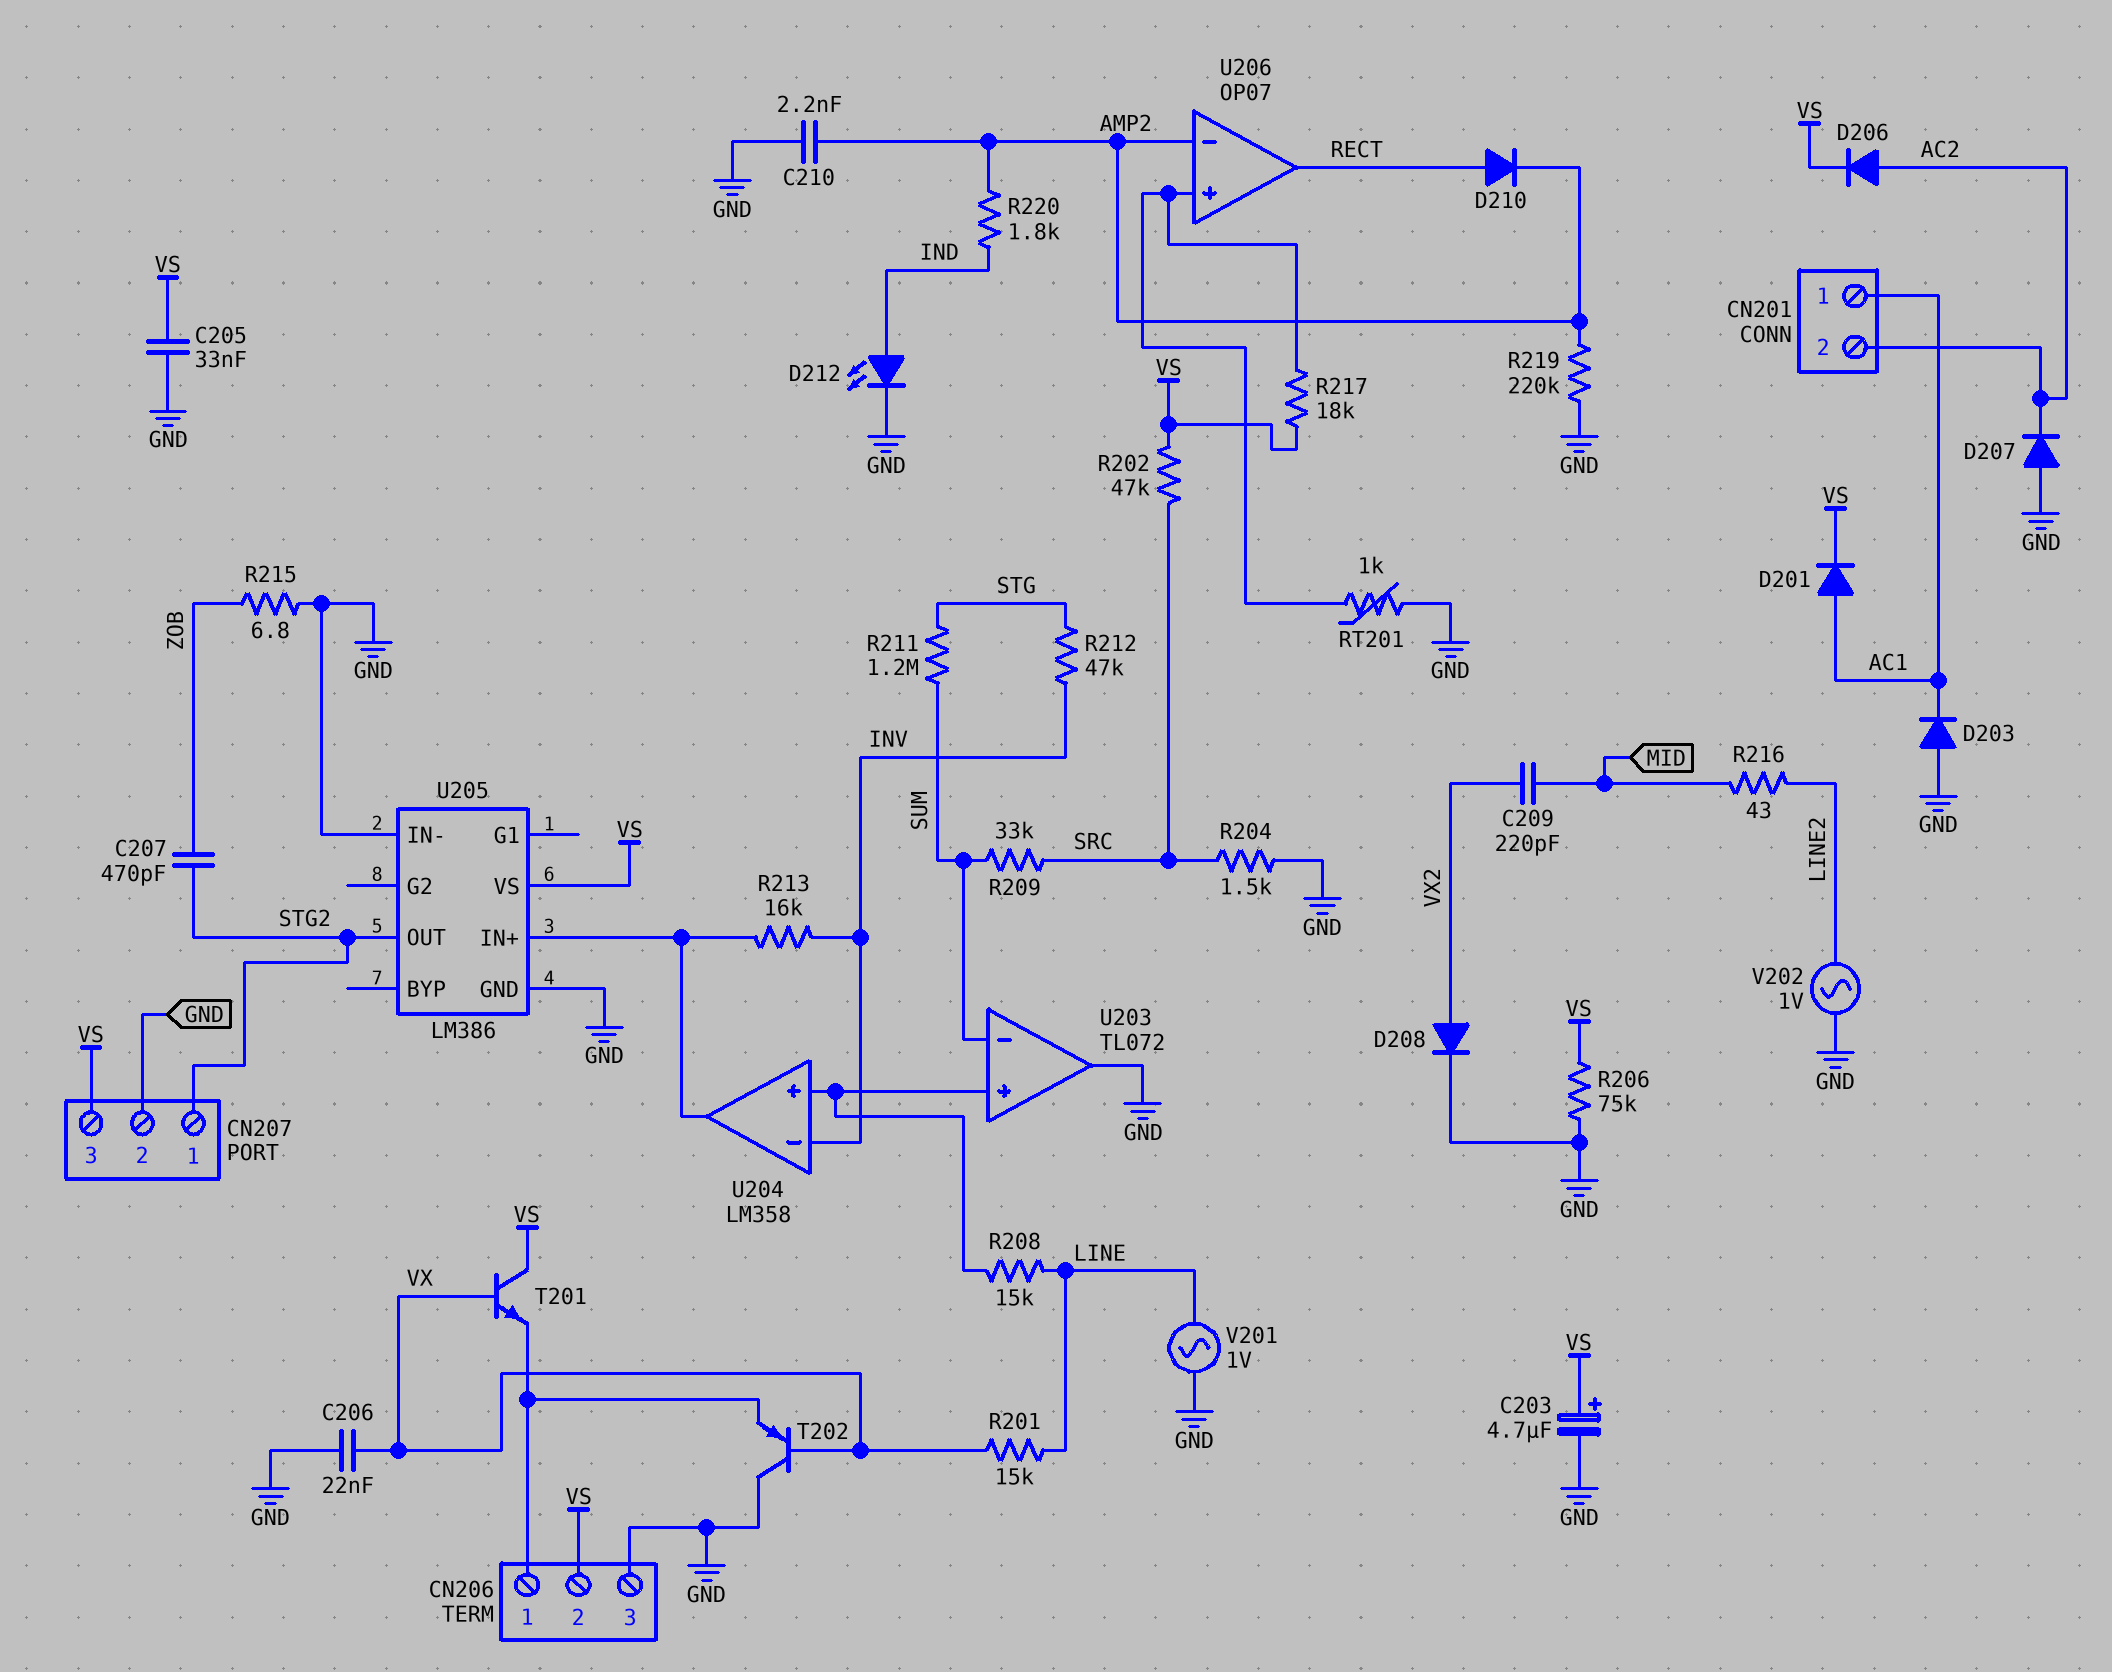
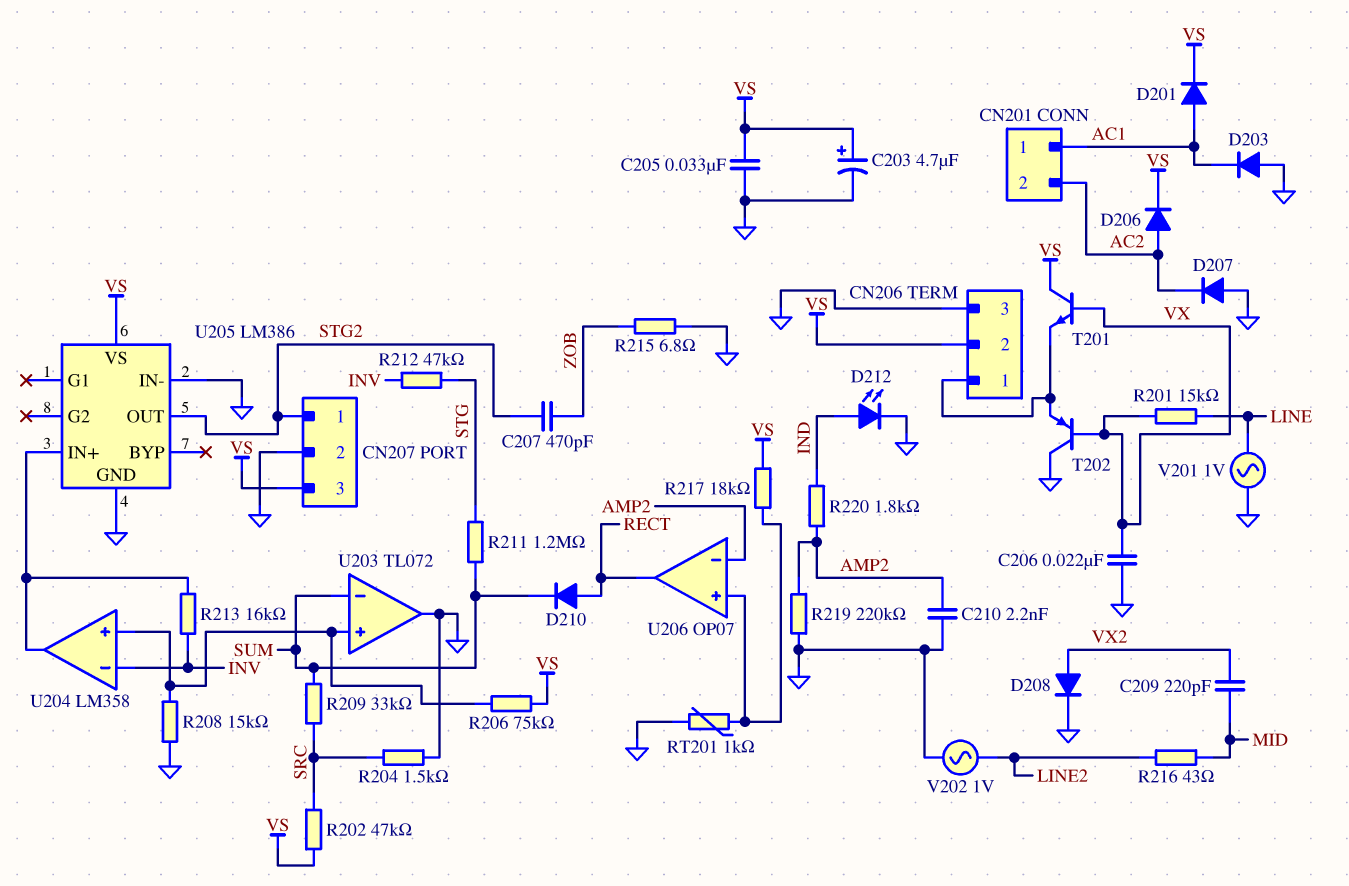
D210: diode (A RECT, K AMP2) -> diode (A RECT, K SUM)
R206: 75k (GND, VS) -> 75k (U203/in+, VS)
R208: 15k (LINE, U203/in+) -> 15k (GND, U203/in+)

